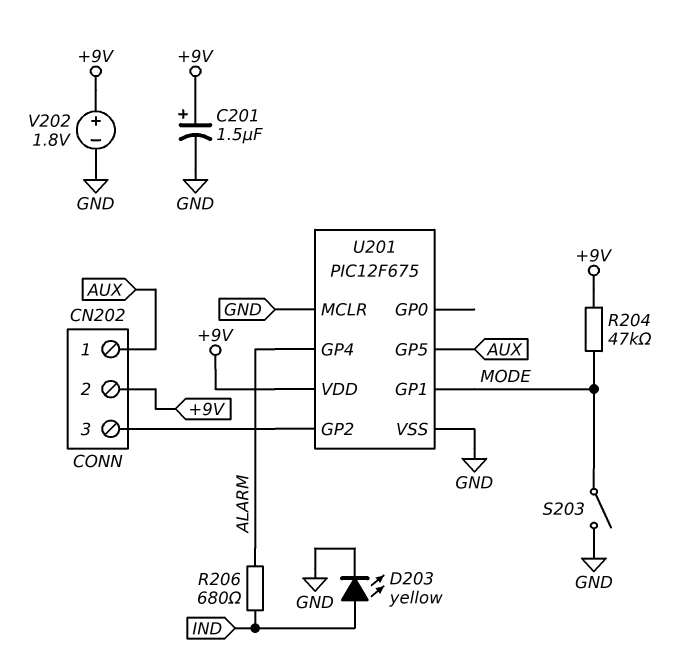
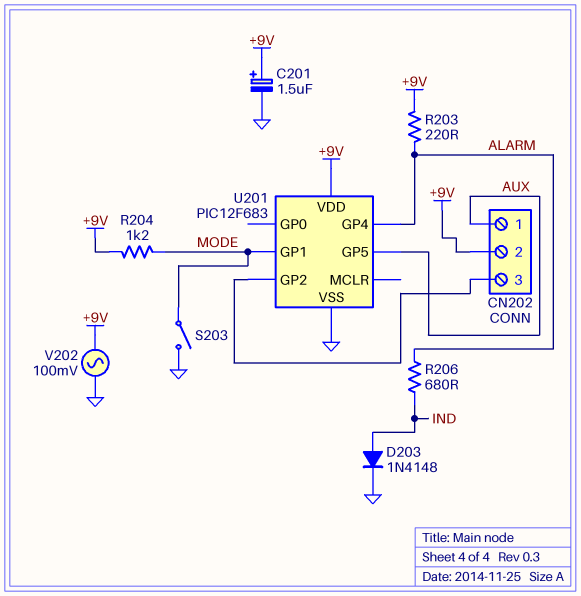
D203: LED yellow (A IND, K GND) -> diode 1N4148 (A IND, K GND)
R203: none -> 220 (+9V, ALARM)
R204: 47k (+9V, MODE) -> 1.2k (+9V, MODE)
U201: PIC12F675 -> PIC12F683
U201 pin MCLR: GND -> none
V202: 1.8V (plus +9V, minus GND) -> AC 100mV (+9V, GND)

